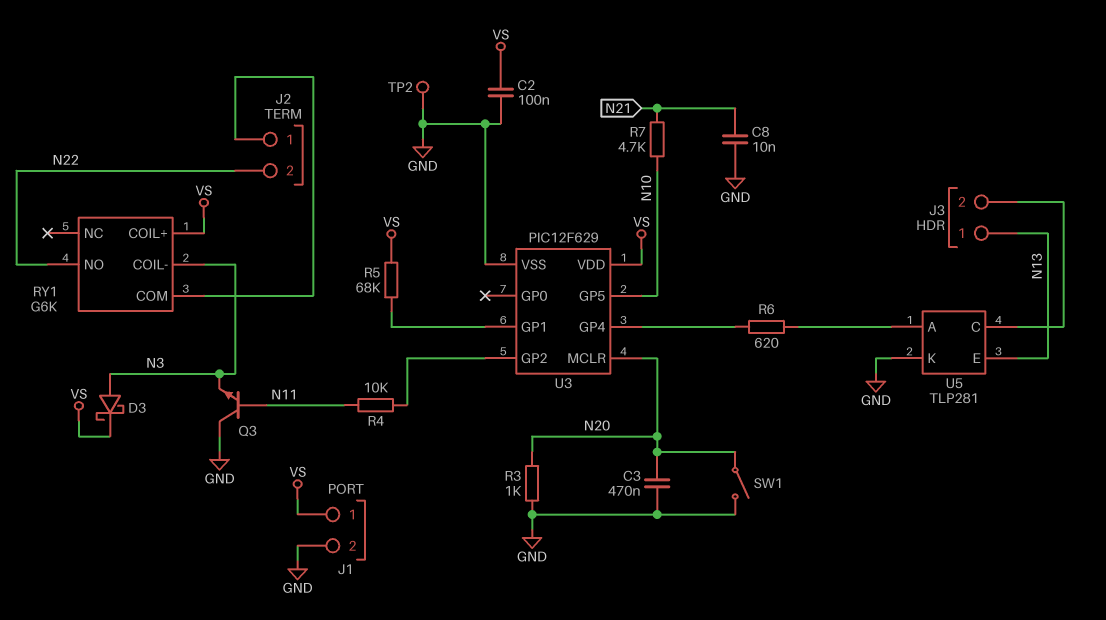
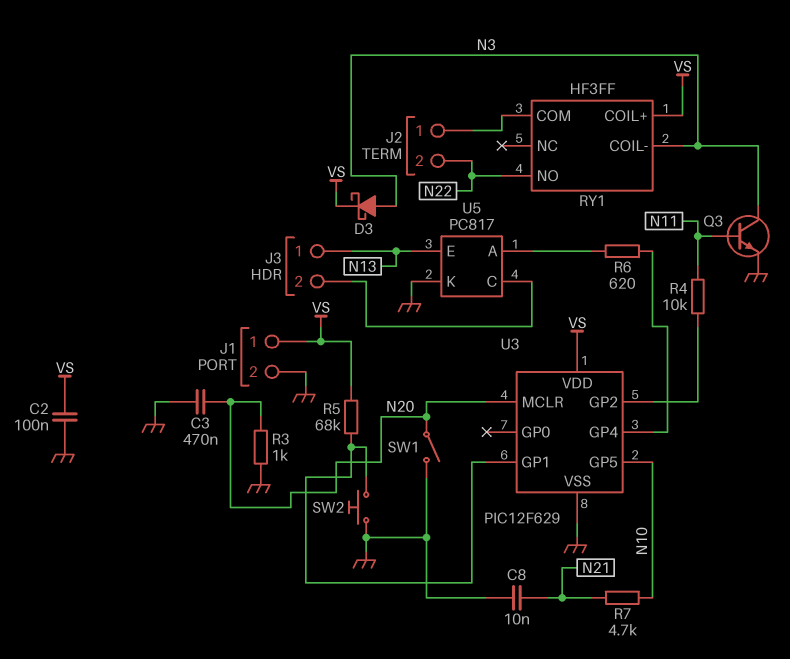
Q3: NPN (B N11, C GND, E N3) -> NPN (B N11, C N3, E GND)
RY1: G6K -> HF3FF
SW2: none -> button (GND, U3/GP1)
TP2: test point (GND) -> none
U5: TLP281 -> PC817

